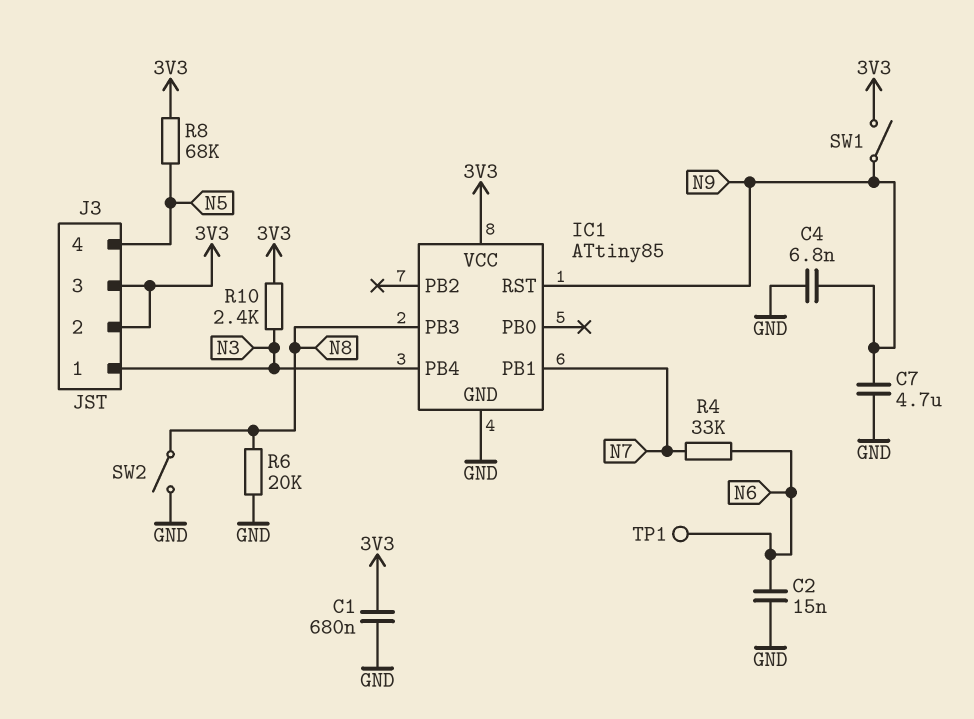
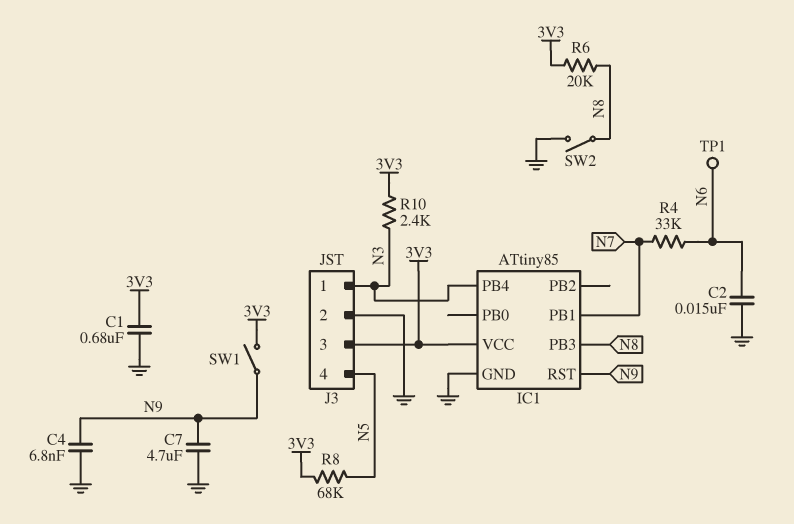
J3 pin 2: 3V3 -> GND
R6: 20k (GND, N8) -> 20k (3V3, N8)

